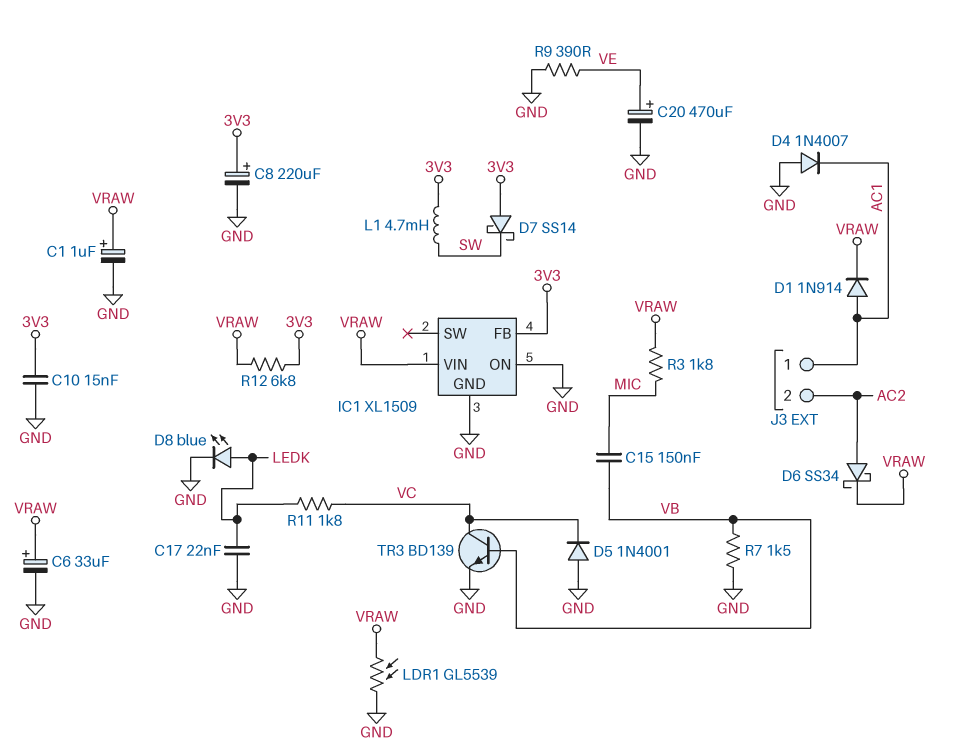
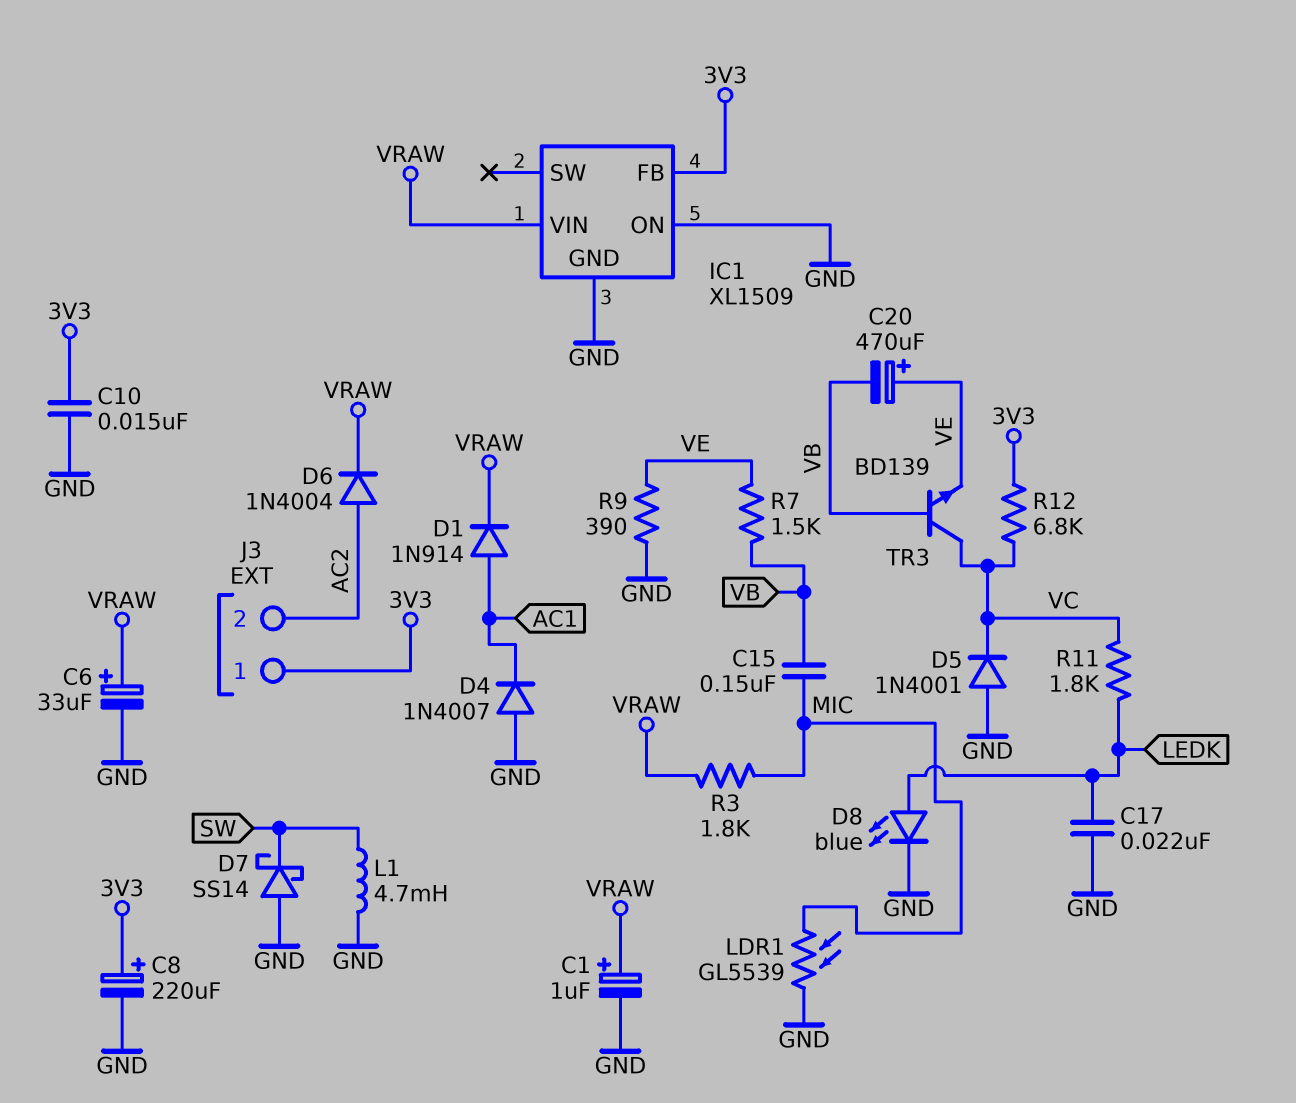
C20: 470uF (plus VE, minus GND) -> 470uF (plus VE, minus VB)
D6: schottky SS34 (A AC2, K VRAW) -> diode 1N4004 (A AC2, K VRAW)
D7: schottky SS14 (A 3V3, K SW) -> schottky SS14 (A GND, K SW)
J3 pin 1: AC1 -> 3V3
L1: 4.7mH (3V3, SW) -> 4.7mH (GND, SW)
LDR1: GL5539 (GND, VRAW) -> GL5539 (GND, MIC)
R7: 1.5k (GND, VB) -> 1.5k (VB, VE)
R12: 6.8k (3V3, VRAW) -> 6.8k (3V3, VC)
TR3: NPN BD139 (B VB, C VC, E GND) -> NPN BD139 (B VB, C VC, E VE)

